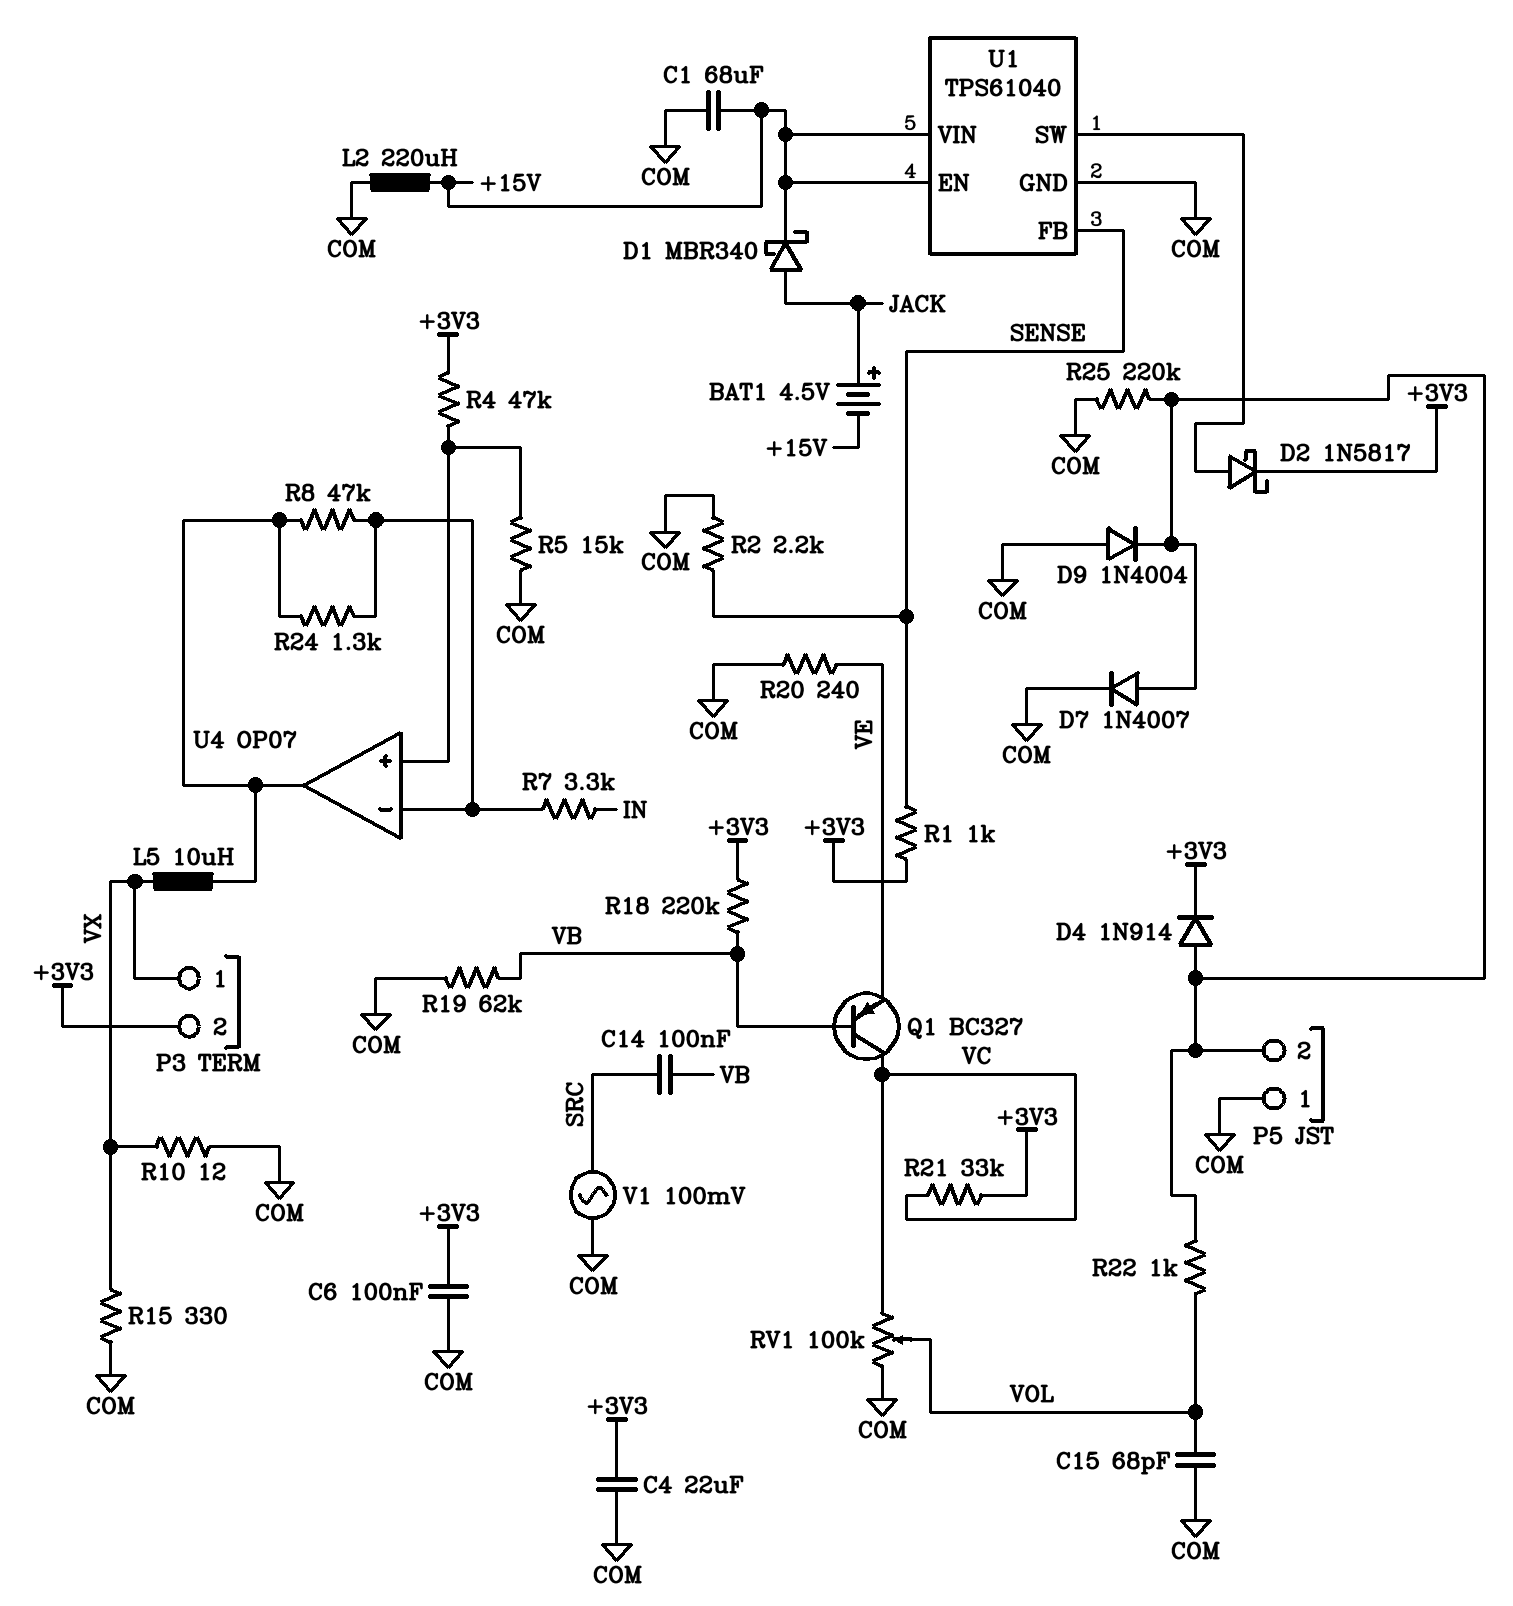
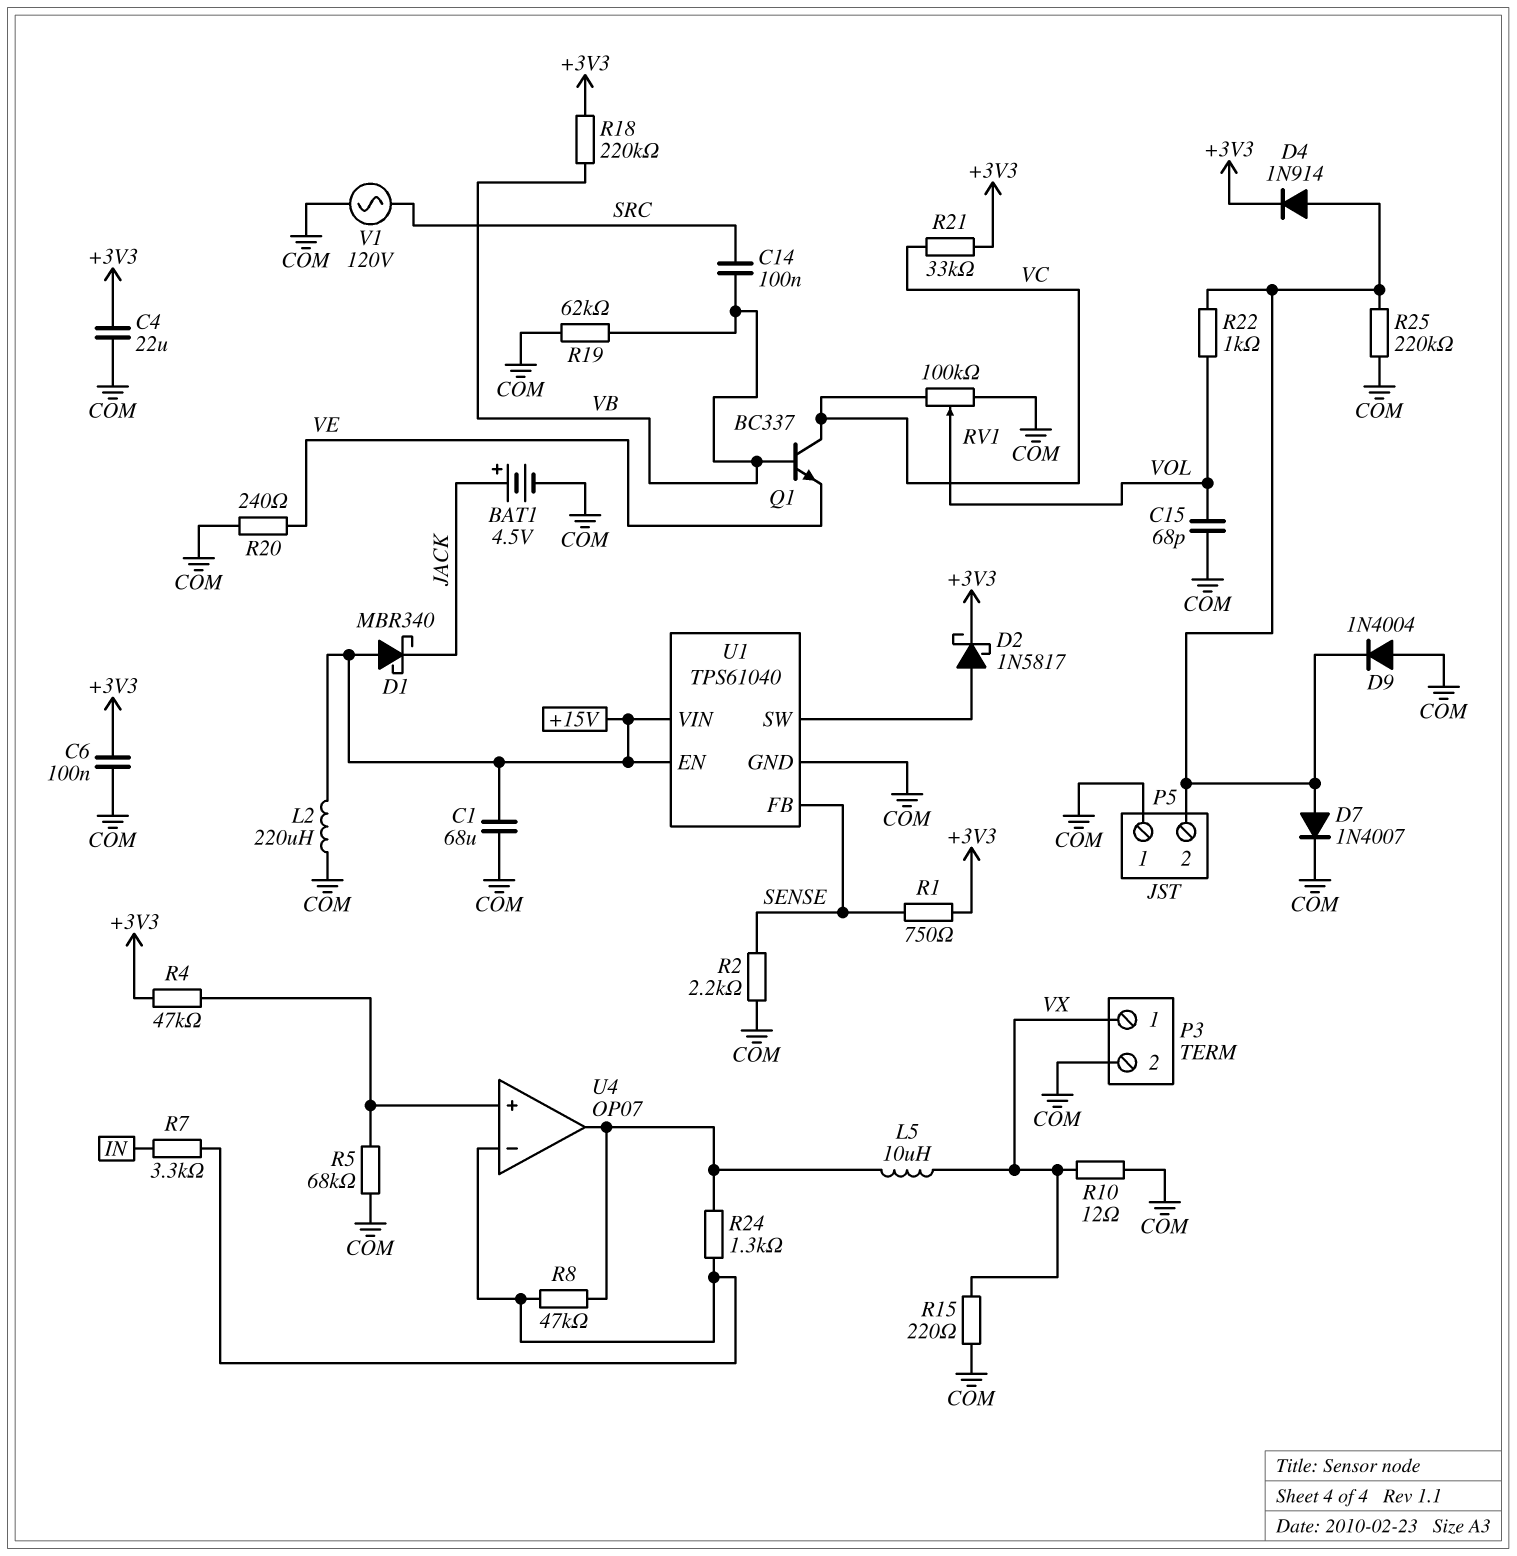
BAT1: 4.5V (plus JACK, minus +15V) -> 4.5V (plus JACK, minus COM)
D1: schottky MBR340 (A JACK, K +15V) -> schottky MBR340 (A +15V, K JACK)
P3 pin 2: +3V3 -> COM
Q1: PNP BC327 (B VB, C VC, E VE) -> NPN BC337 (B VB, C VC, E VE)
R1: 1k (+3V3, SENSE) -> 750 (+3V3, SENSE)
R5: 15k (COM, U4/in+) -> 68k (COM, U4/in+)
R15: 330 (COM, VX) -> 220 (COM, VX)
V1: AC 100mV (COM, SRC) -> AC 120V (COM, SRC)

